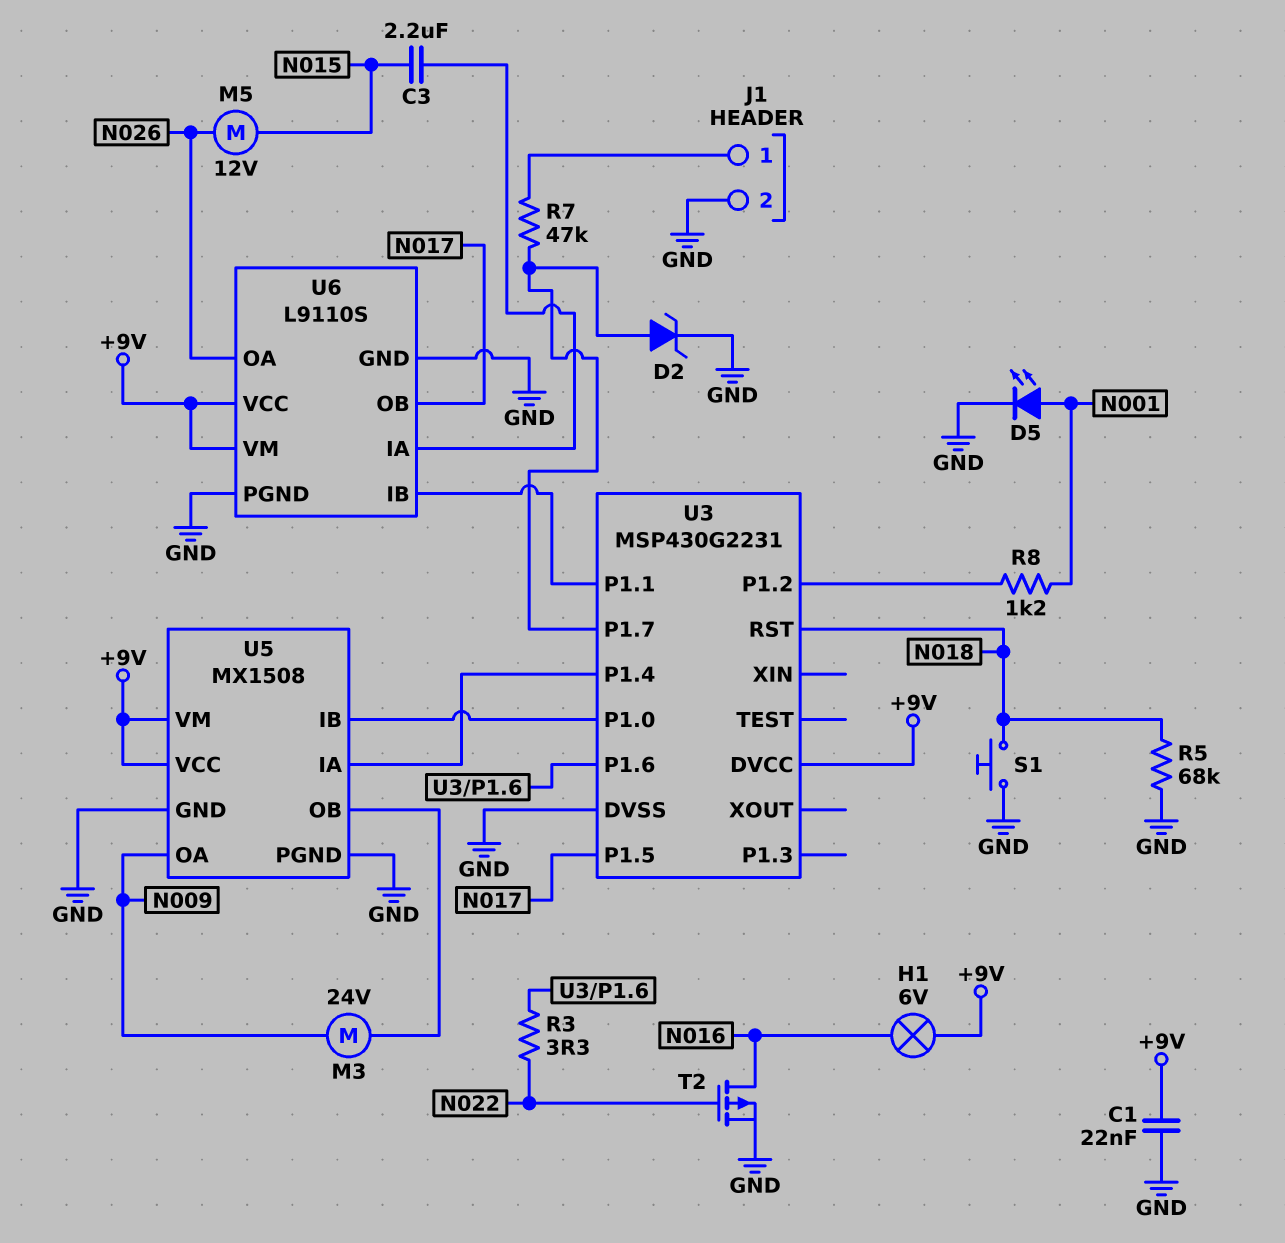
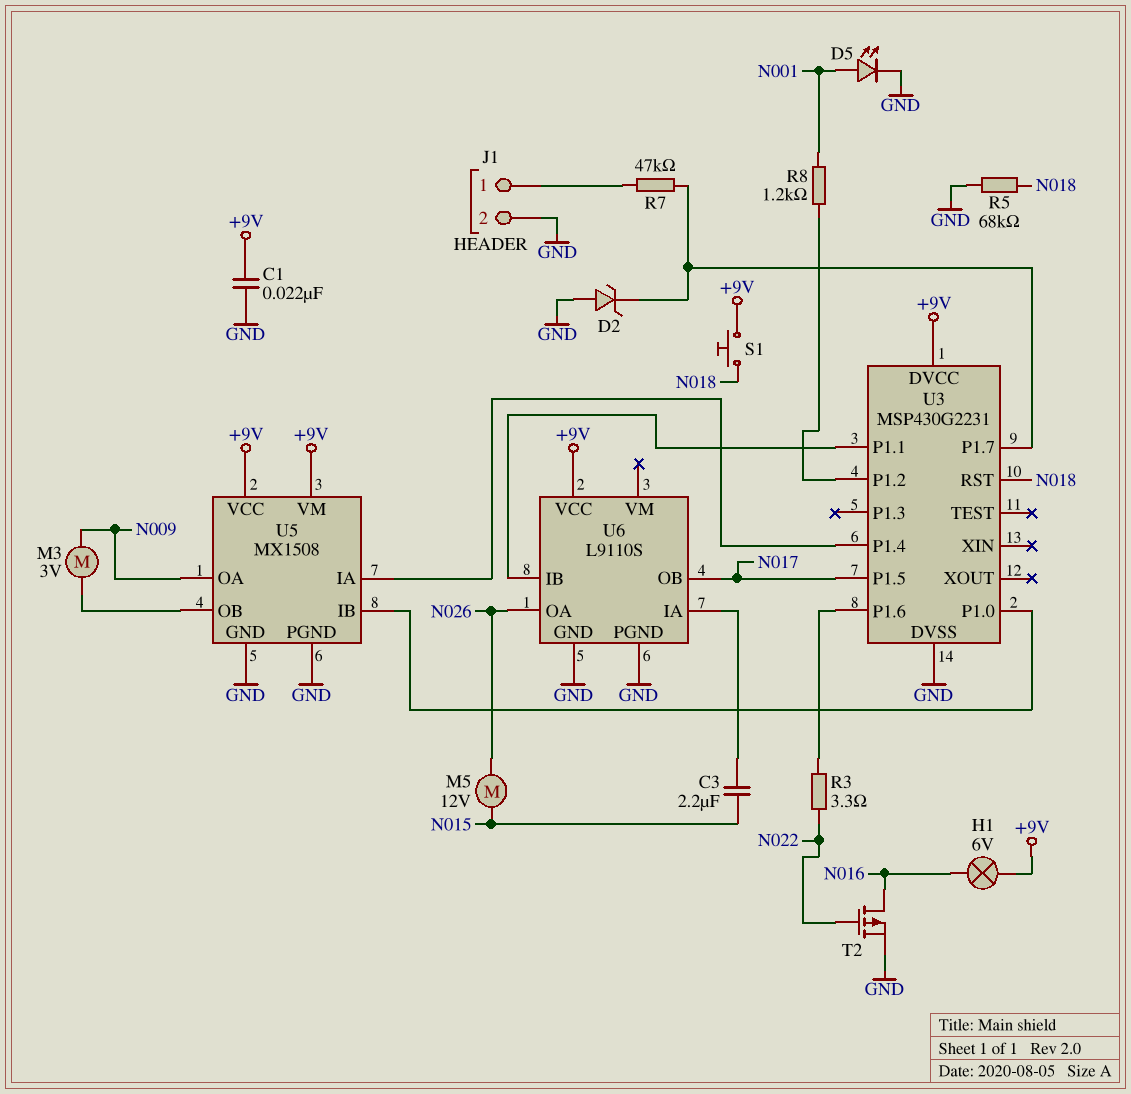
D2: zener (A U3/P1.7, K GND) -> zener (A GND, K U3/P1.7)
M3: motor 24V (N009, U5/OB) -> motor 3V (N009, U5/OB)
S1: button (GND, N018) -> button (+9V, N018)
U6 pin VM: +9V -> none

